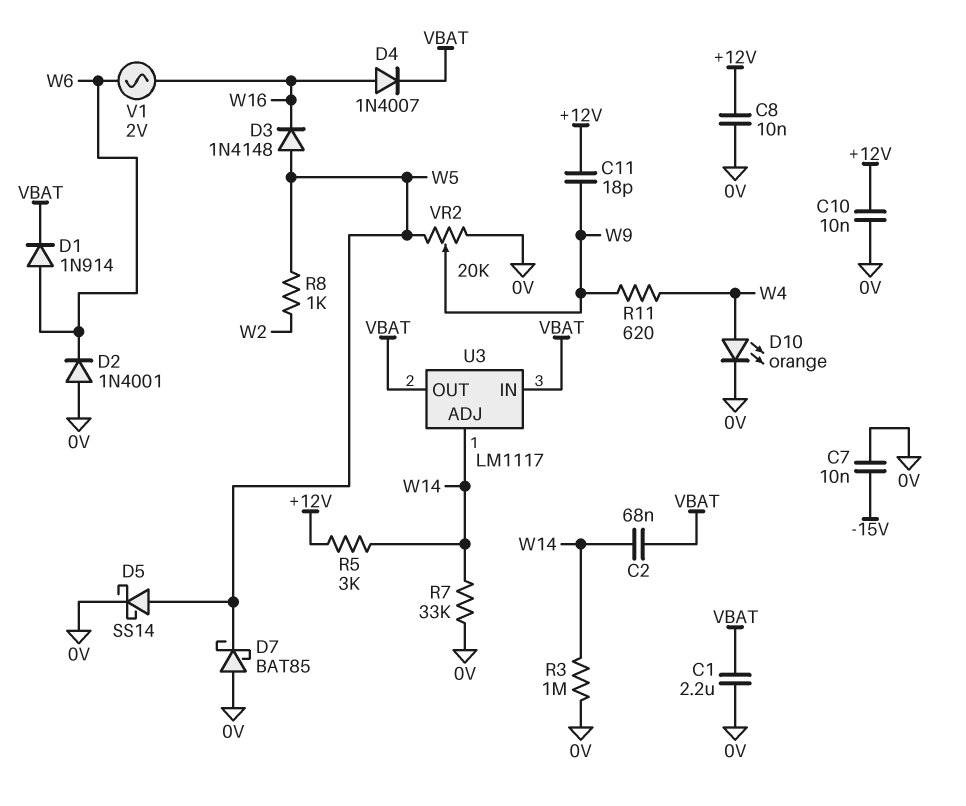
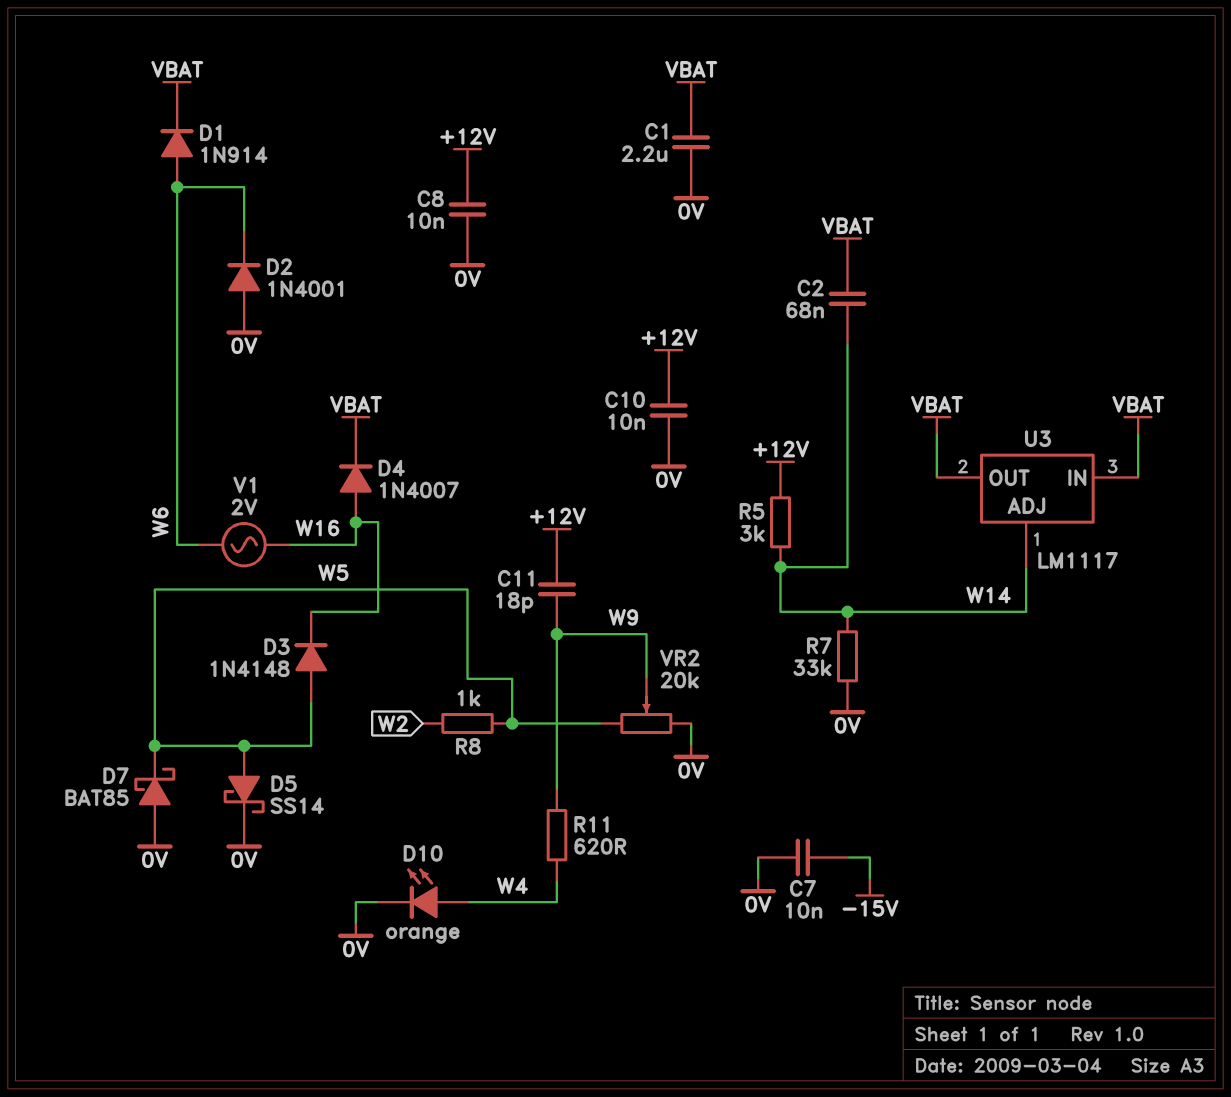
R3: 1M (0V, W14) -> none

